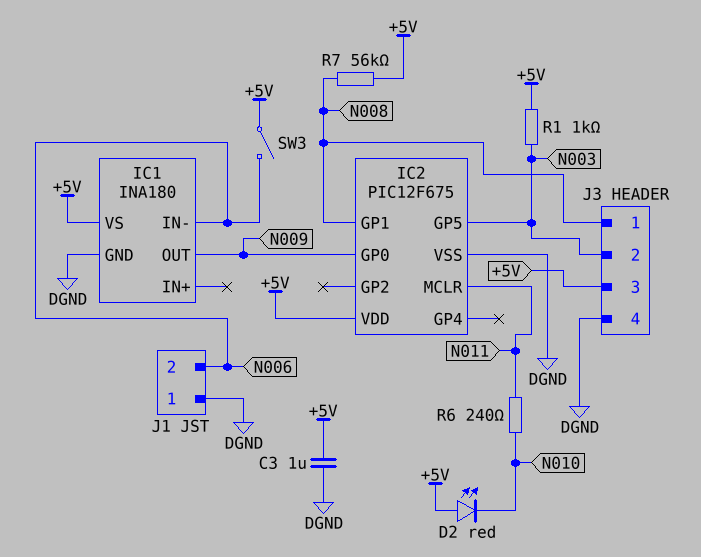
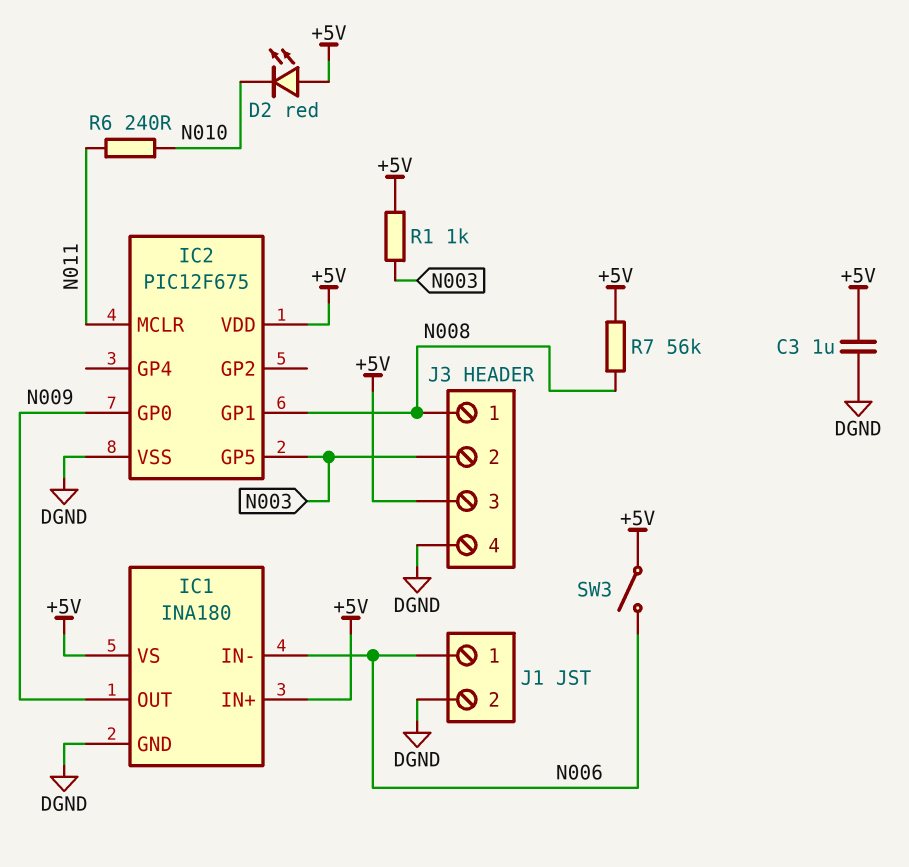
IC1 pin IN+: none -> +5V
J1 pin 1: DGND -> N006
J1 pin 2: N006 -> DGND

